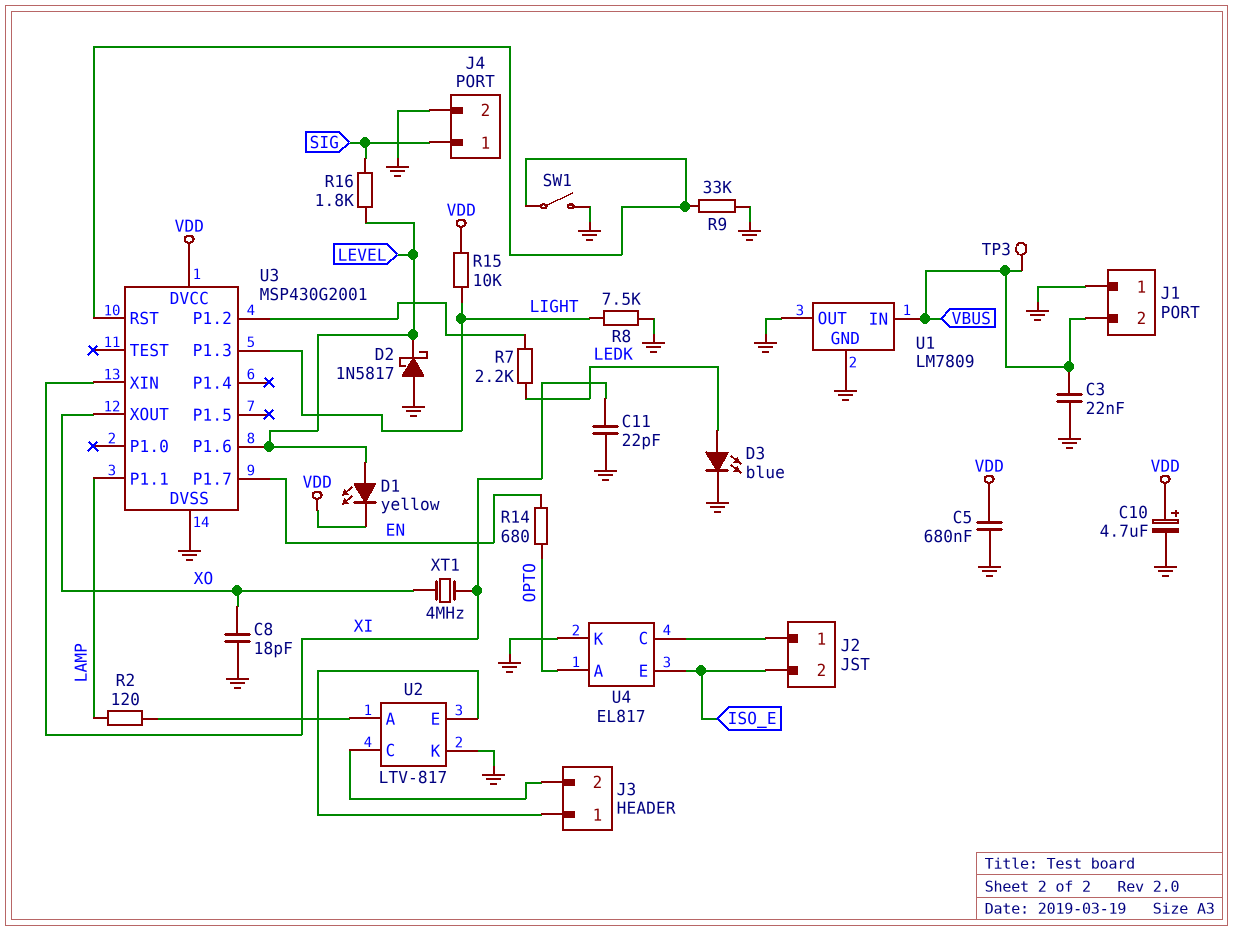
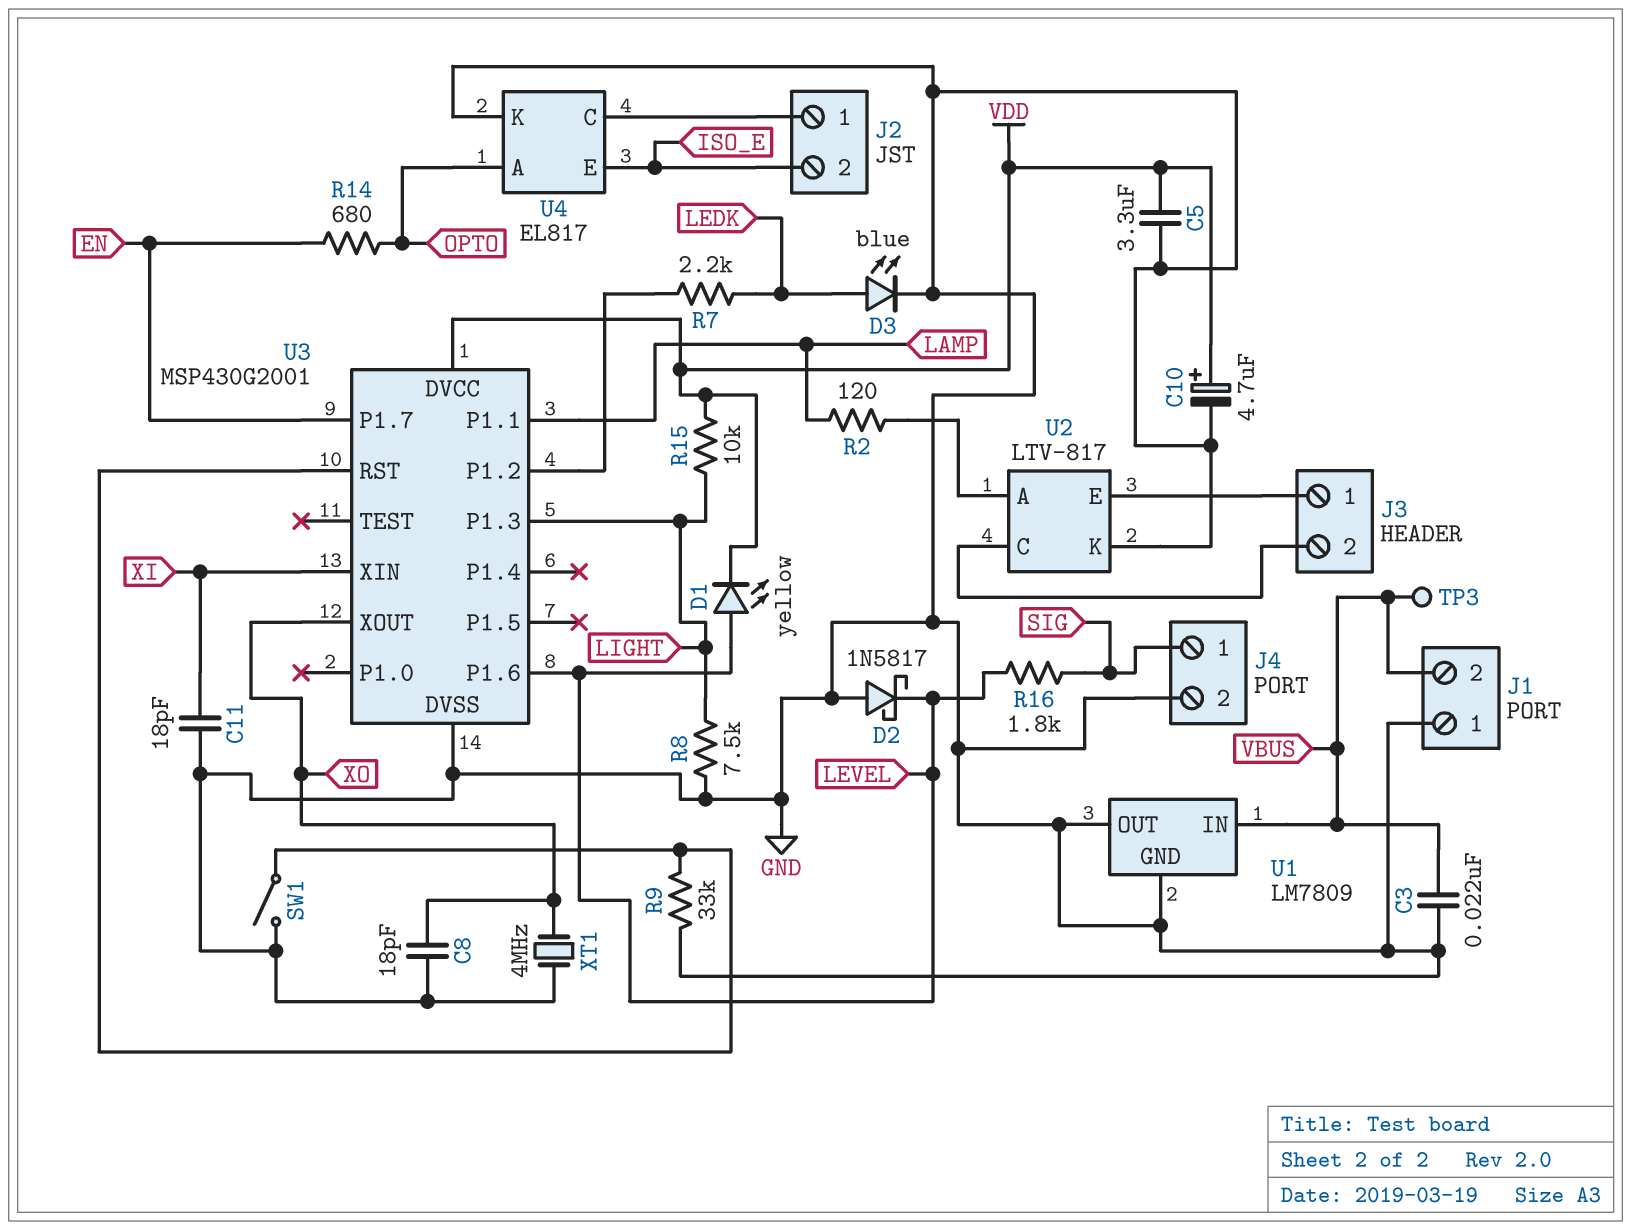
C5: 680nF (GND, VDD) -> 3.3uF (GND, VDD)
C11: 22pF (GND, XI) -> 18pF (GND, XI)
XT1: 4MHz (XI, XO) -> 4MHz (GND, XO)

